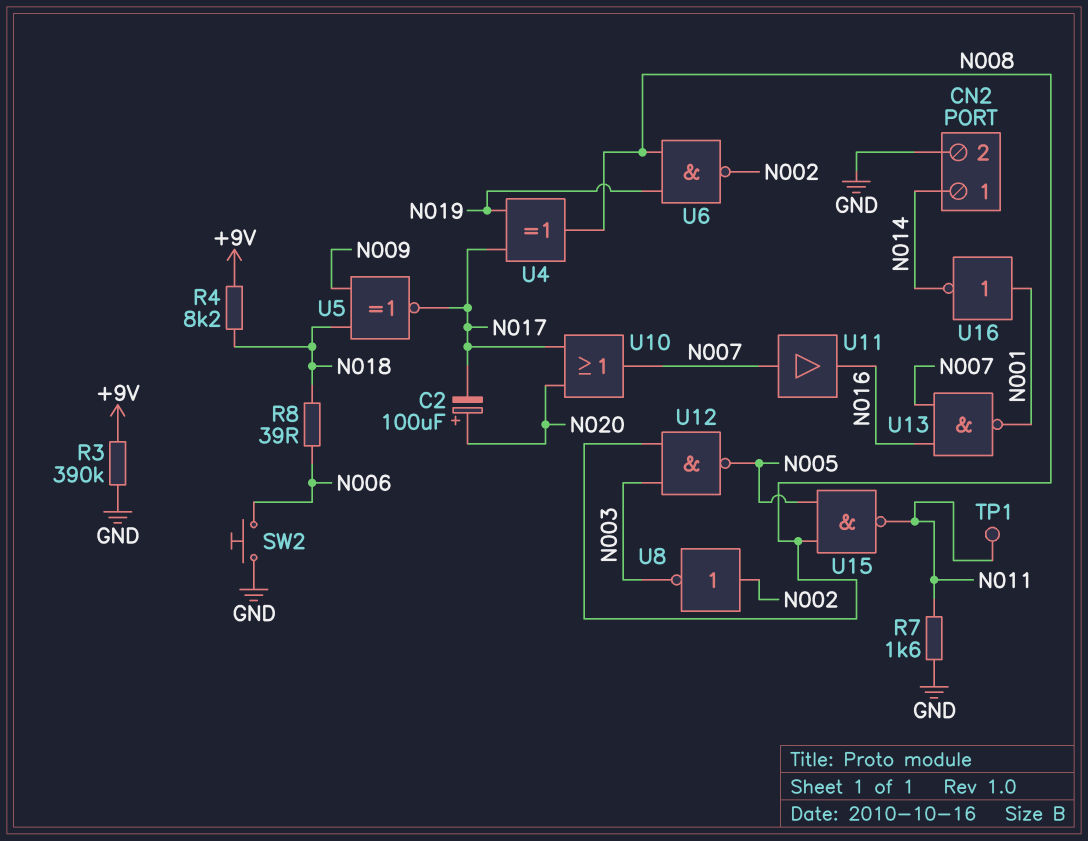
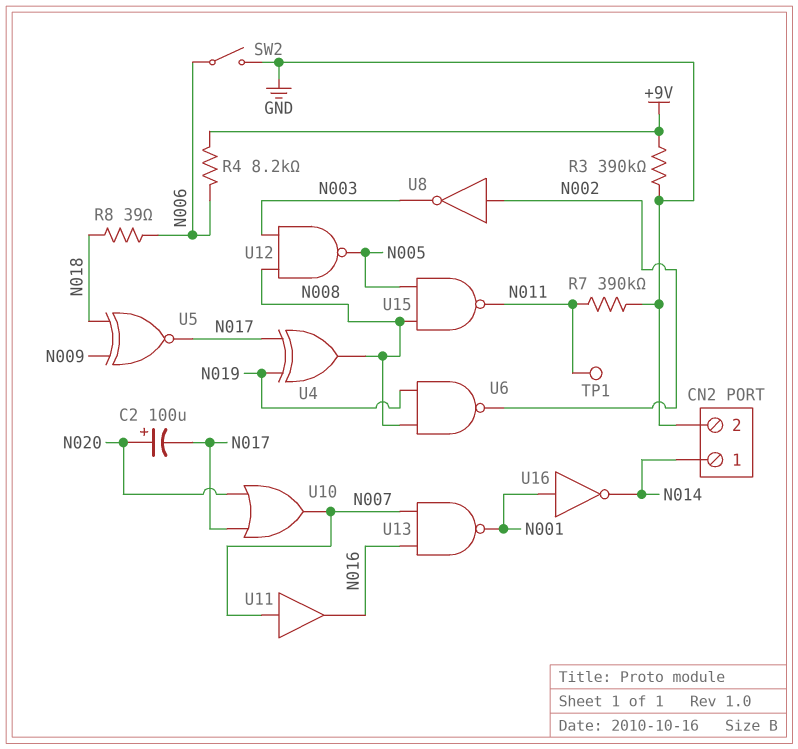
R4: 8.2k (+9V, N018) -> 8.2k (+9V, N006)
R7: 1.6k (GND, N011) -> 390k (GND, N011)
SW2: button (GND, N006) -> switch (GND, N006)

